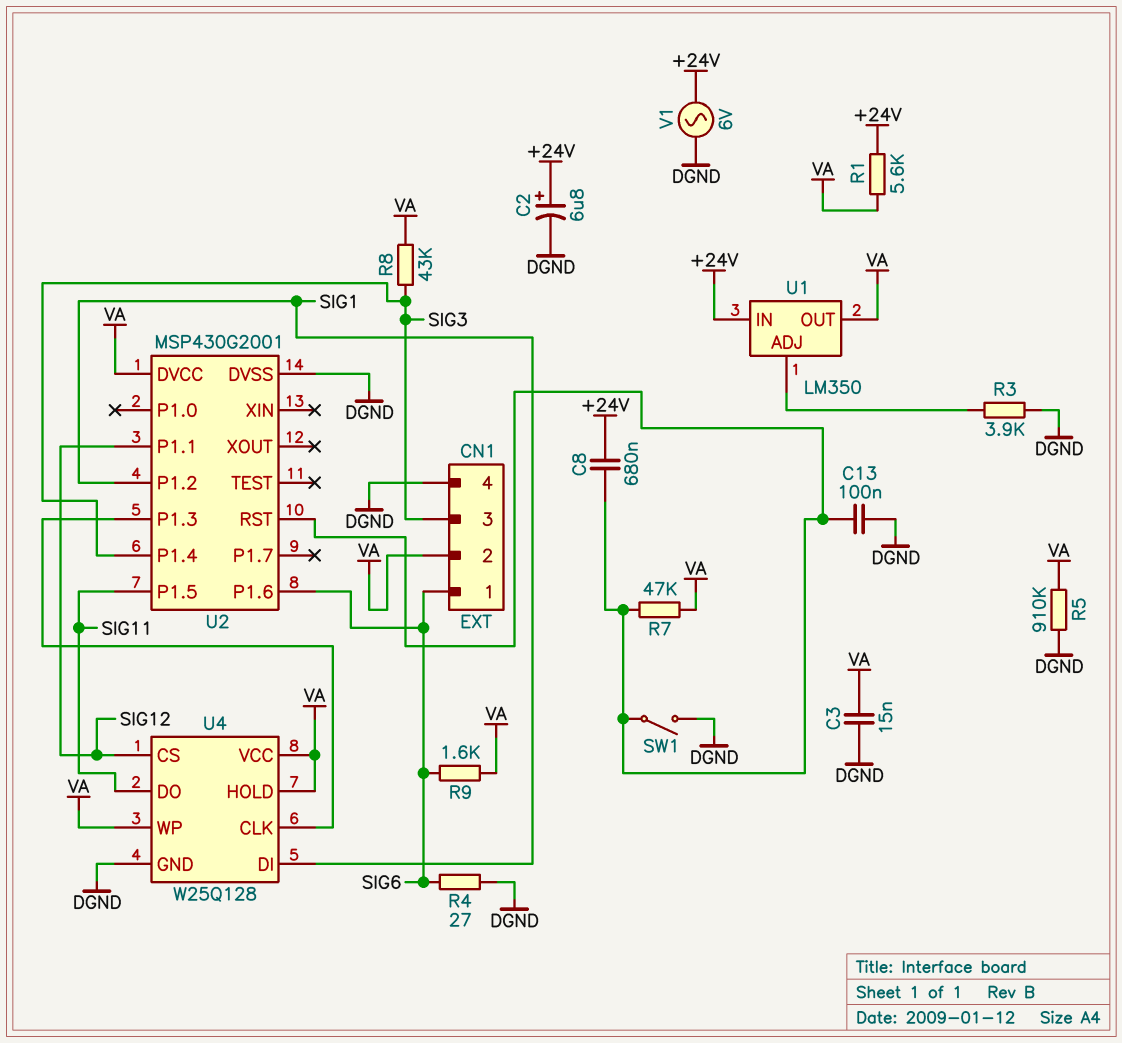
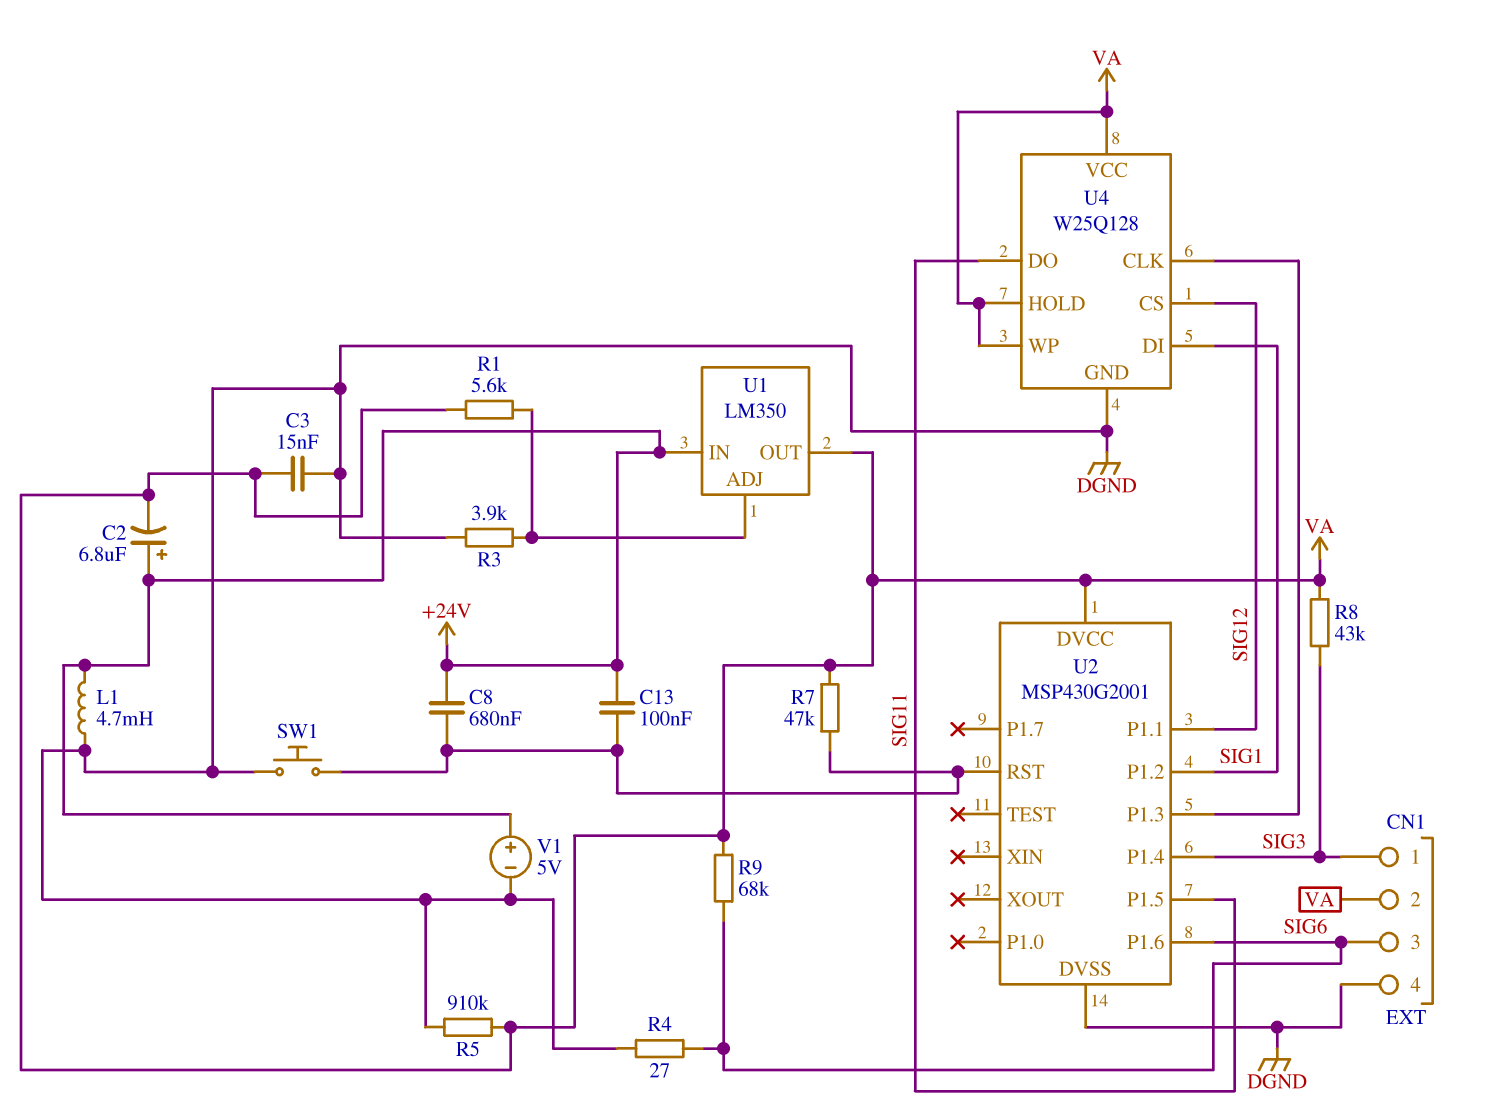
C2: 6.8uF (plus +24V, minus DGND) -> 6.8uF (plus +24V, minus VA)
C13: 100nF (DGND, U2/RST) -> 100nF (+24V, U2/RST)
CN1 pin 1: SIG6 -> SIG3
CN1 pin 3: SIG3 -> SIG6
L1: none -> 4.7mH (+24V, DGND)
R1: 5.6k (+24V, VA) -> 5.6k (U1/ADJ, VA)
R9: 1.6k (SIG6, VA) -> 68k (SIG6, VA)
SW1: switch (DGND, U2/RST) -> button (DGND, U2/RST)
V1: AC 6V (+24V, DGND) -> 5V (plus +24V, minus DGND)

